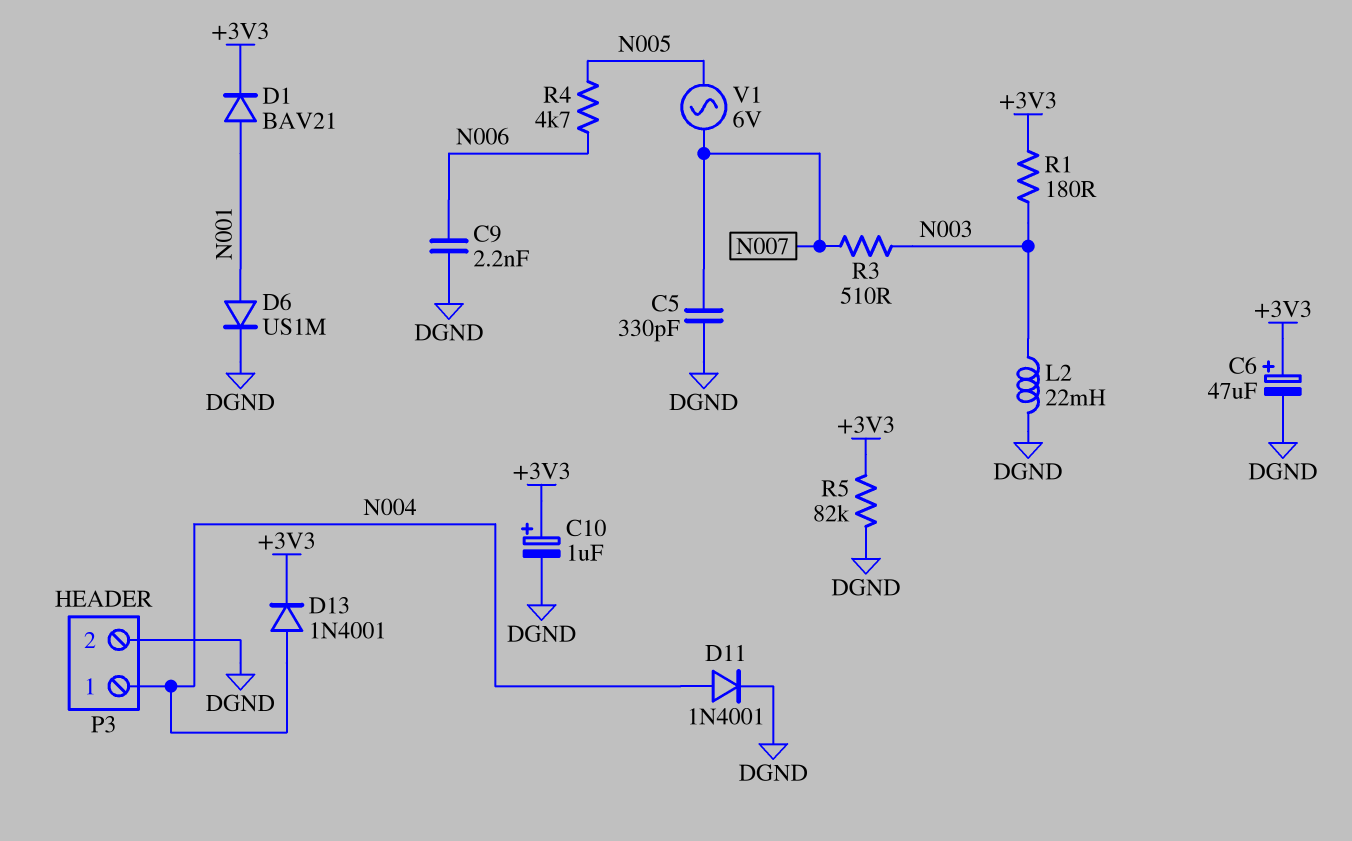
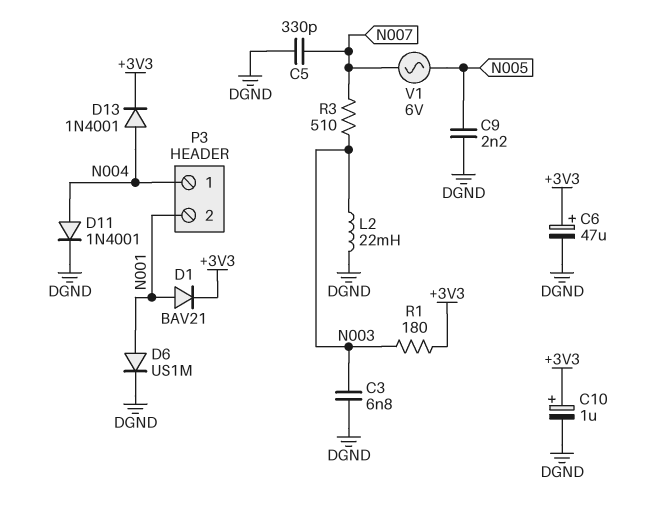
C3: none -> 6.8nF (DGND, N003)
C9: 2.2nF (DGND, N006) -> 2.2nF (DGND, N005)
P3 pin 2: DGND -> N001
R4: 4.7k (N005, N006) -> none
R5: 82k (+3V3, DGND) -> none

